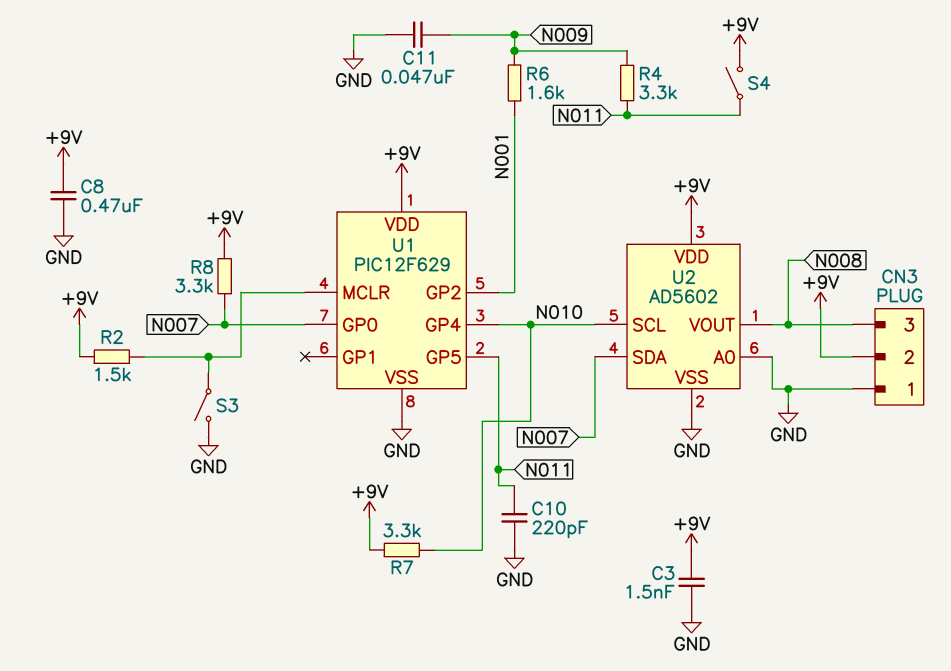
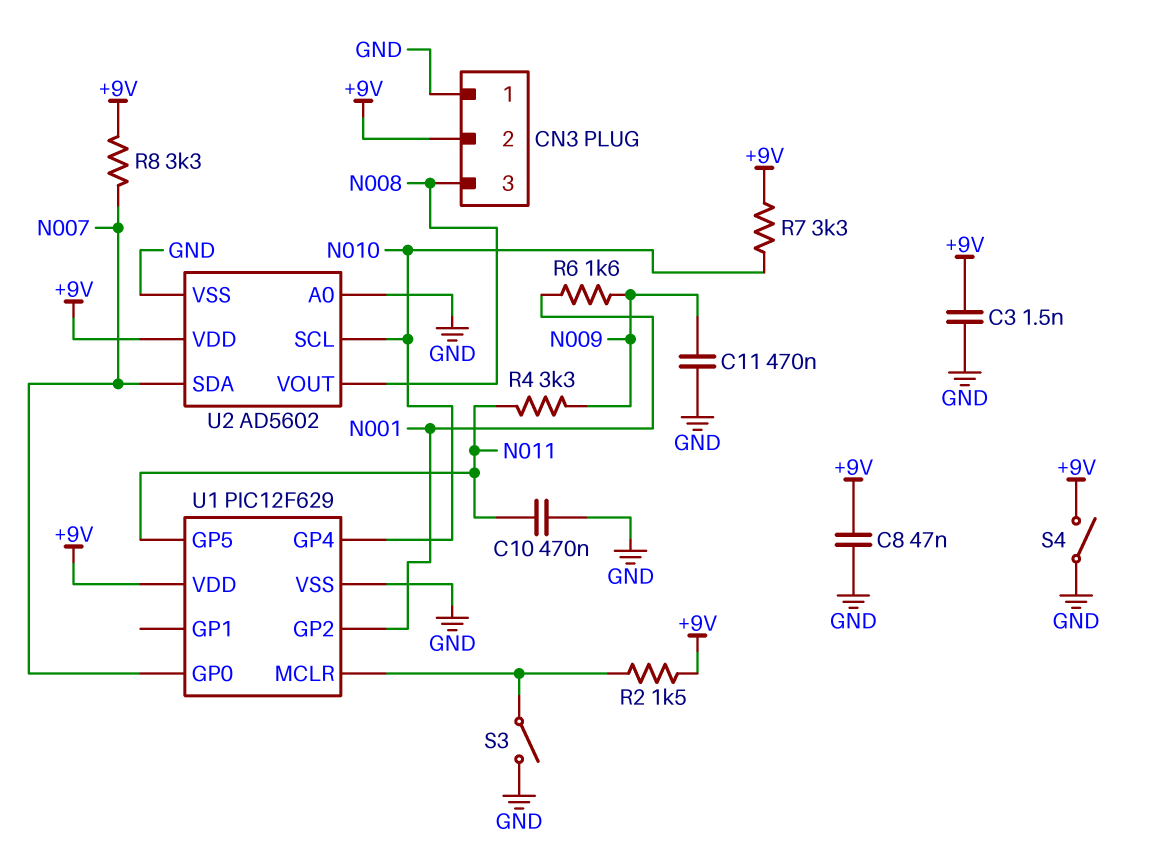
C8: 470nF (+9V, GND) -> 47nF (+9V, GND)
C10: 220pF (GND, N011) -> 470nF (GND, N011)
C11: 47nF (GND, N009) -> 470nF (GND, N009)
S4: switch (+9V, N011) -> switch (+9V, GND)

